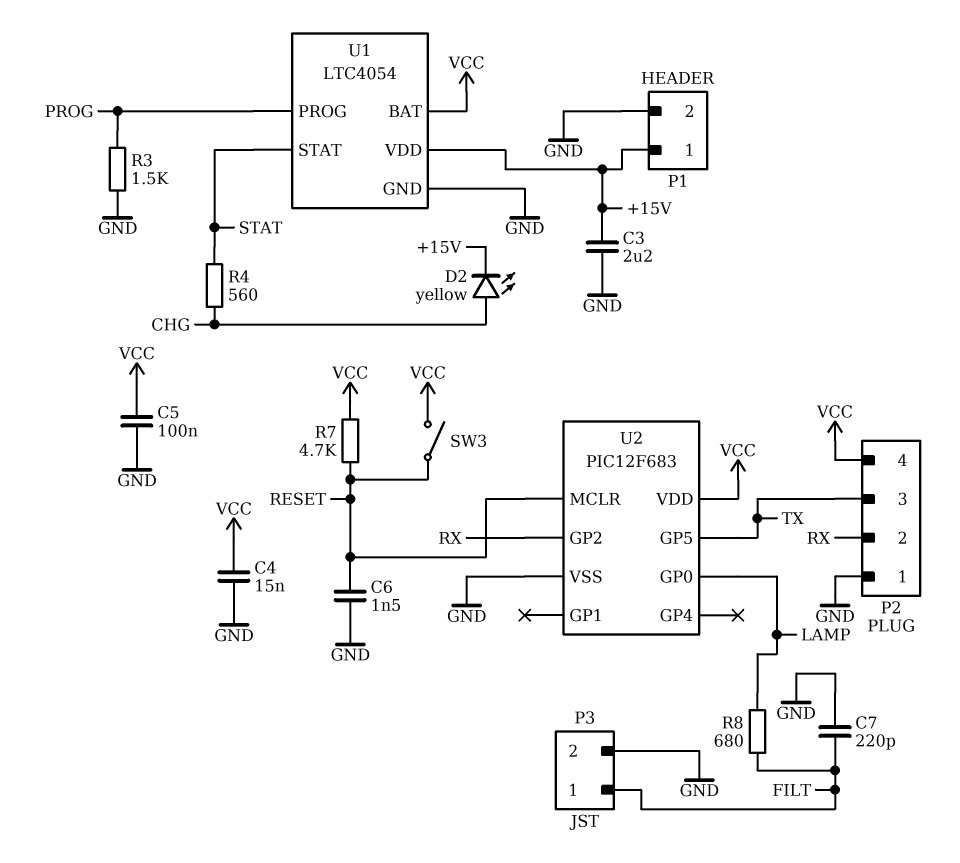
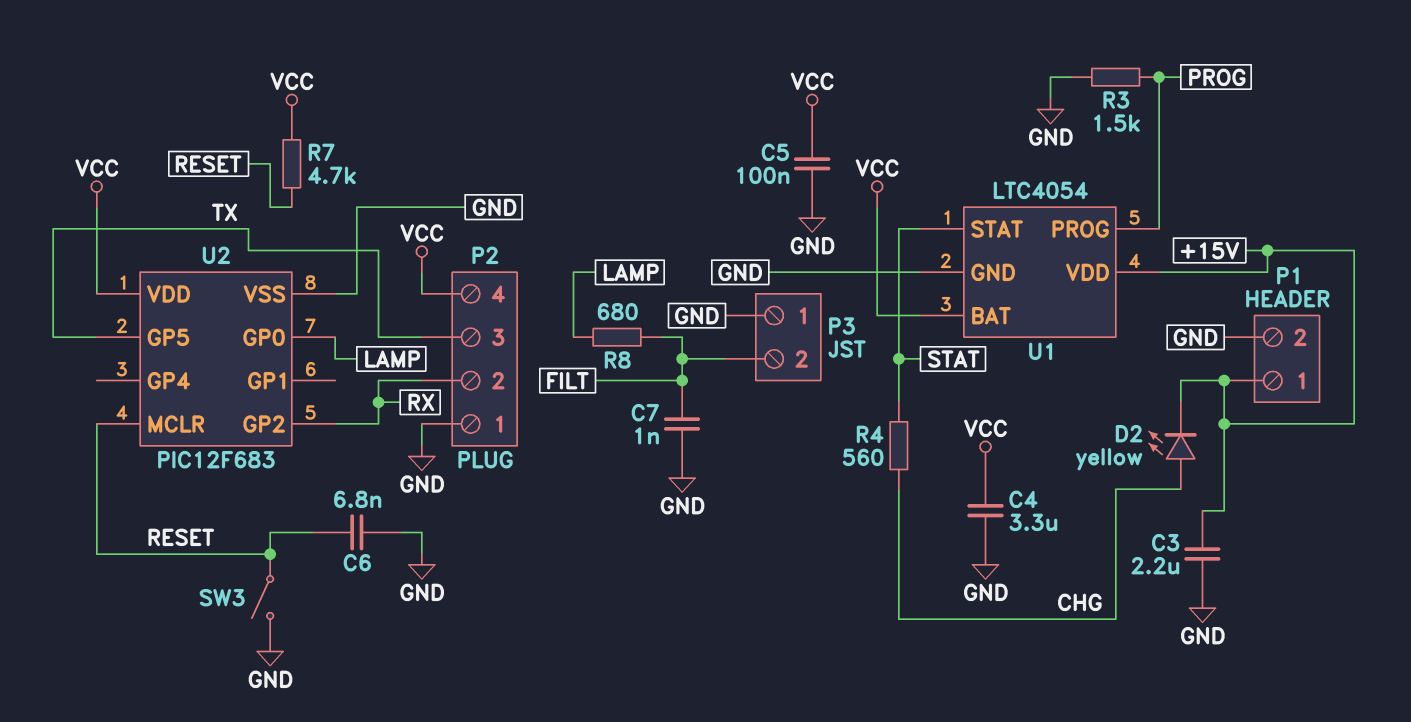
C4: 15nF (GND, VCC) -> 3.3uF (GND, VCC)
C6: 1.5nF (GND, RESET) -> 6.8nF (GND, RESET)
C7: 220pF (FILT, GND) -> 1nF (FILT, GND)
P3 pin 1: FILT -> GND
P3 pin 2: GND -> FILT
SW3: switch (RESET, VCC) -> switch (GND, RESET)

